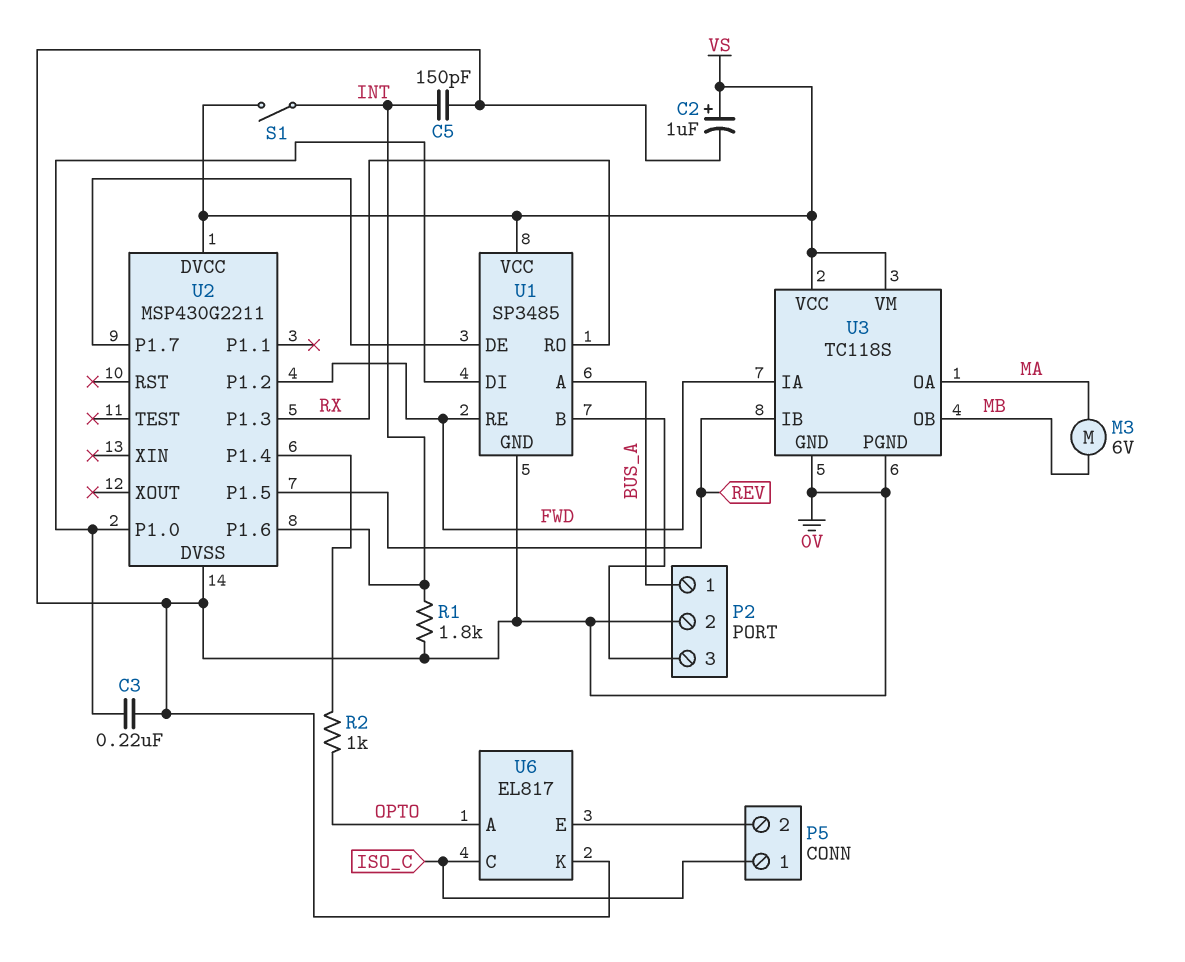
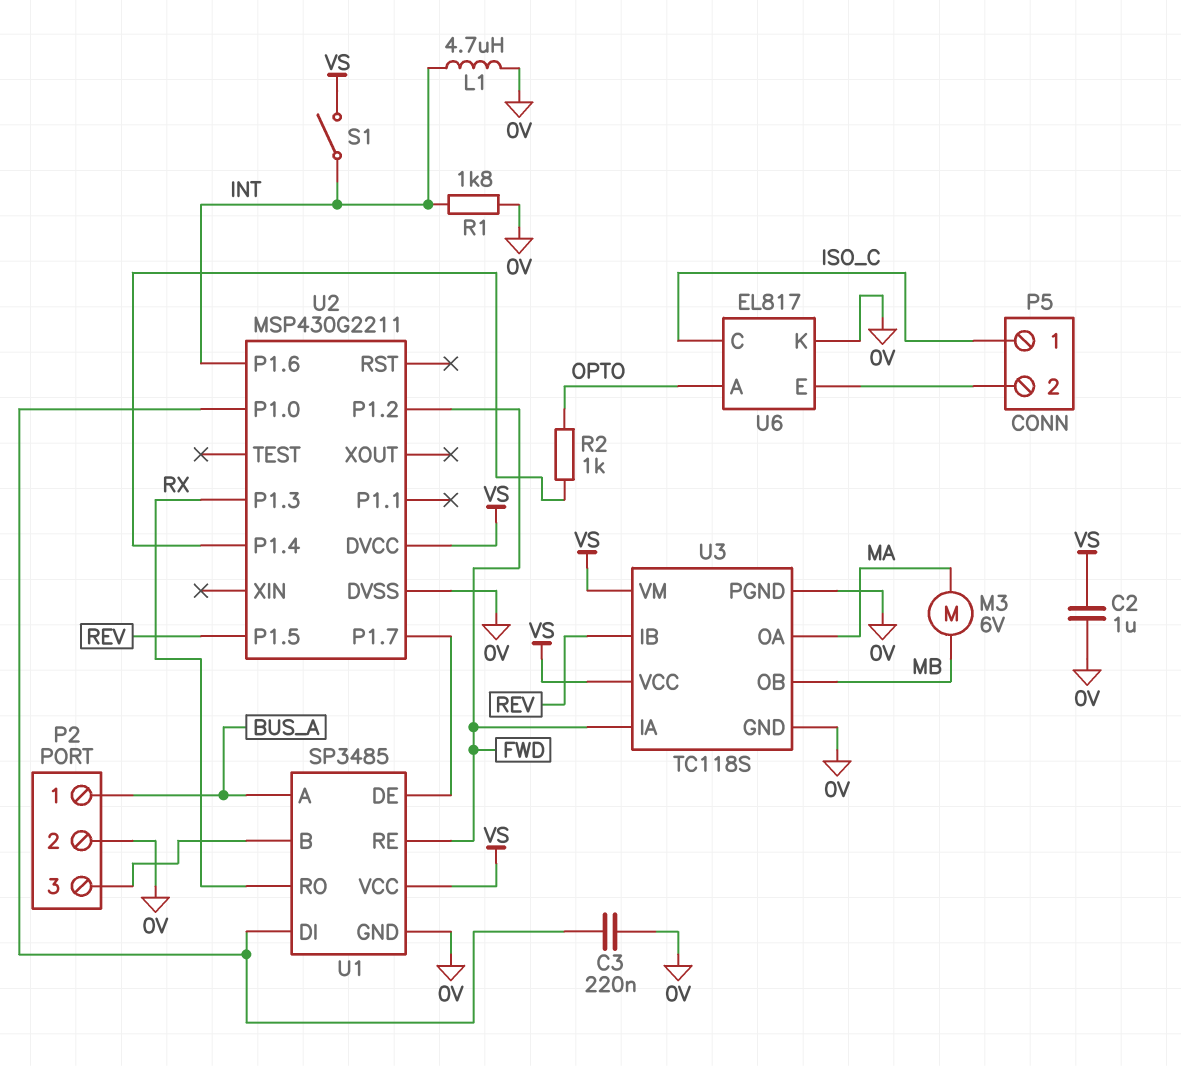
C2: 1uF (plus VS, minus 0V) -> 1uF (0V, VS)
C5: 150pF (0V, INT) -> none
L1: none -> 4.7uH (0V, INT)

